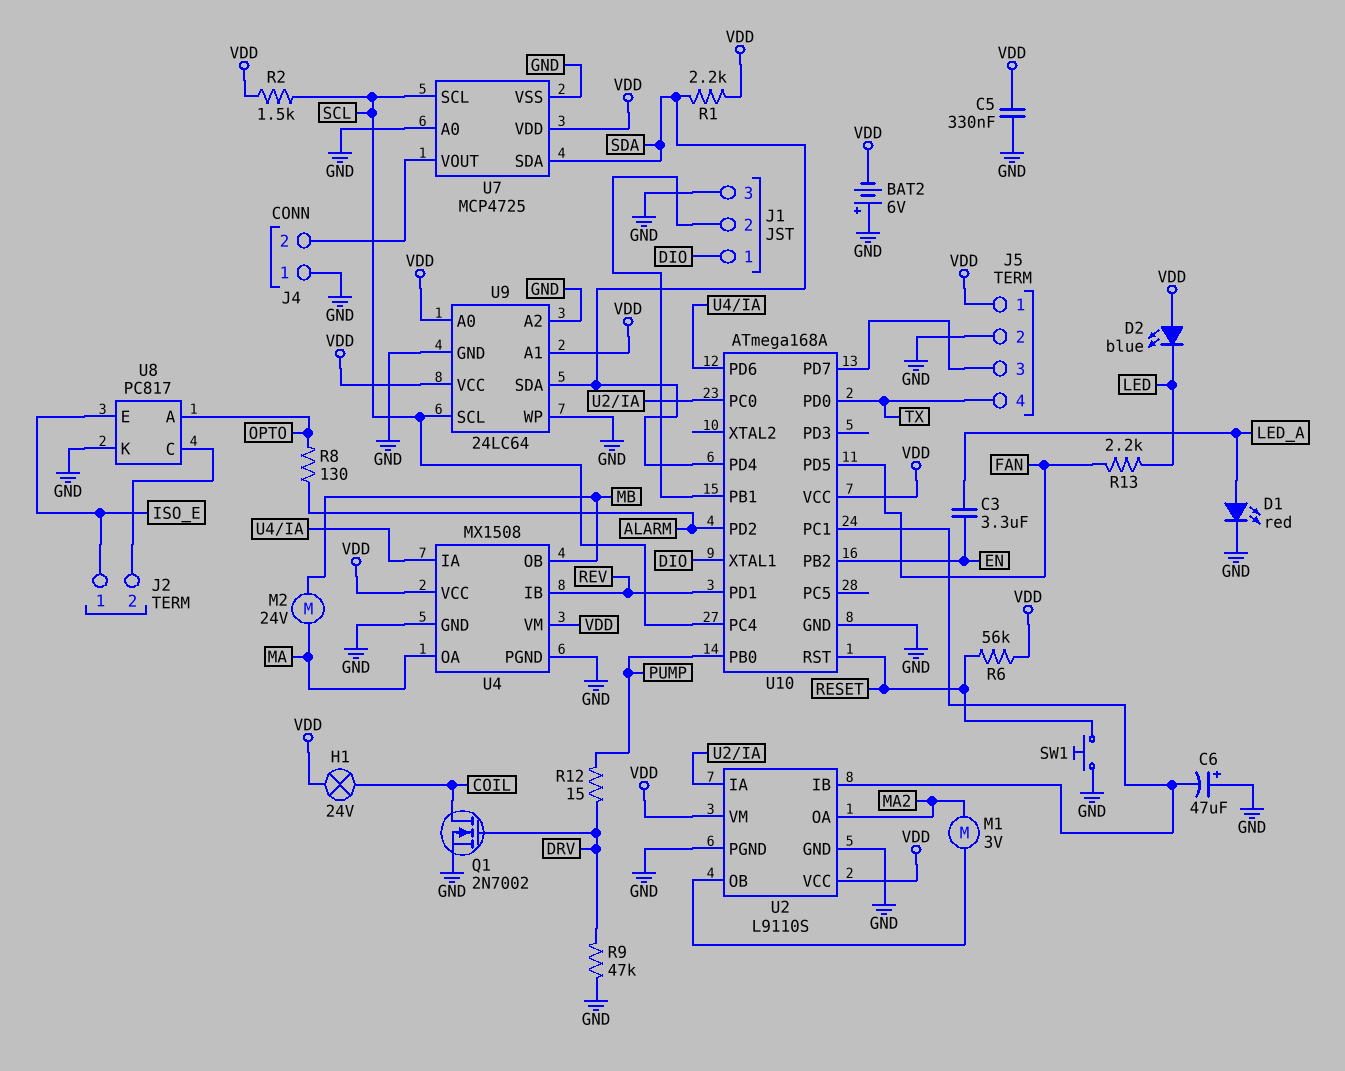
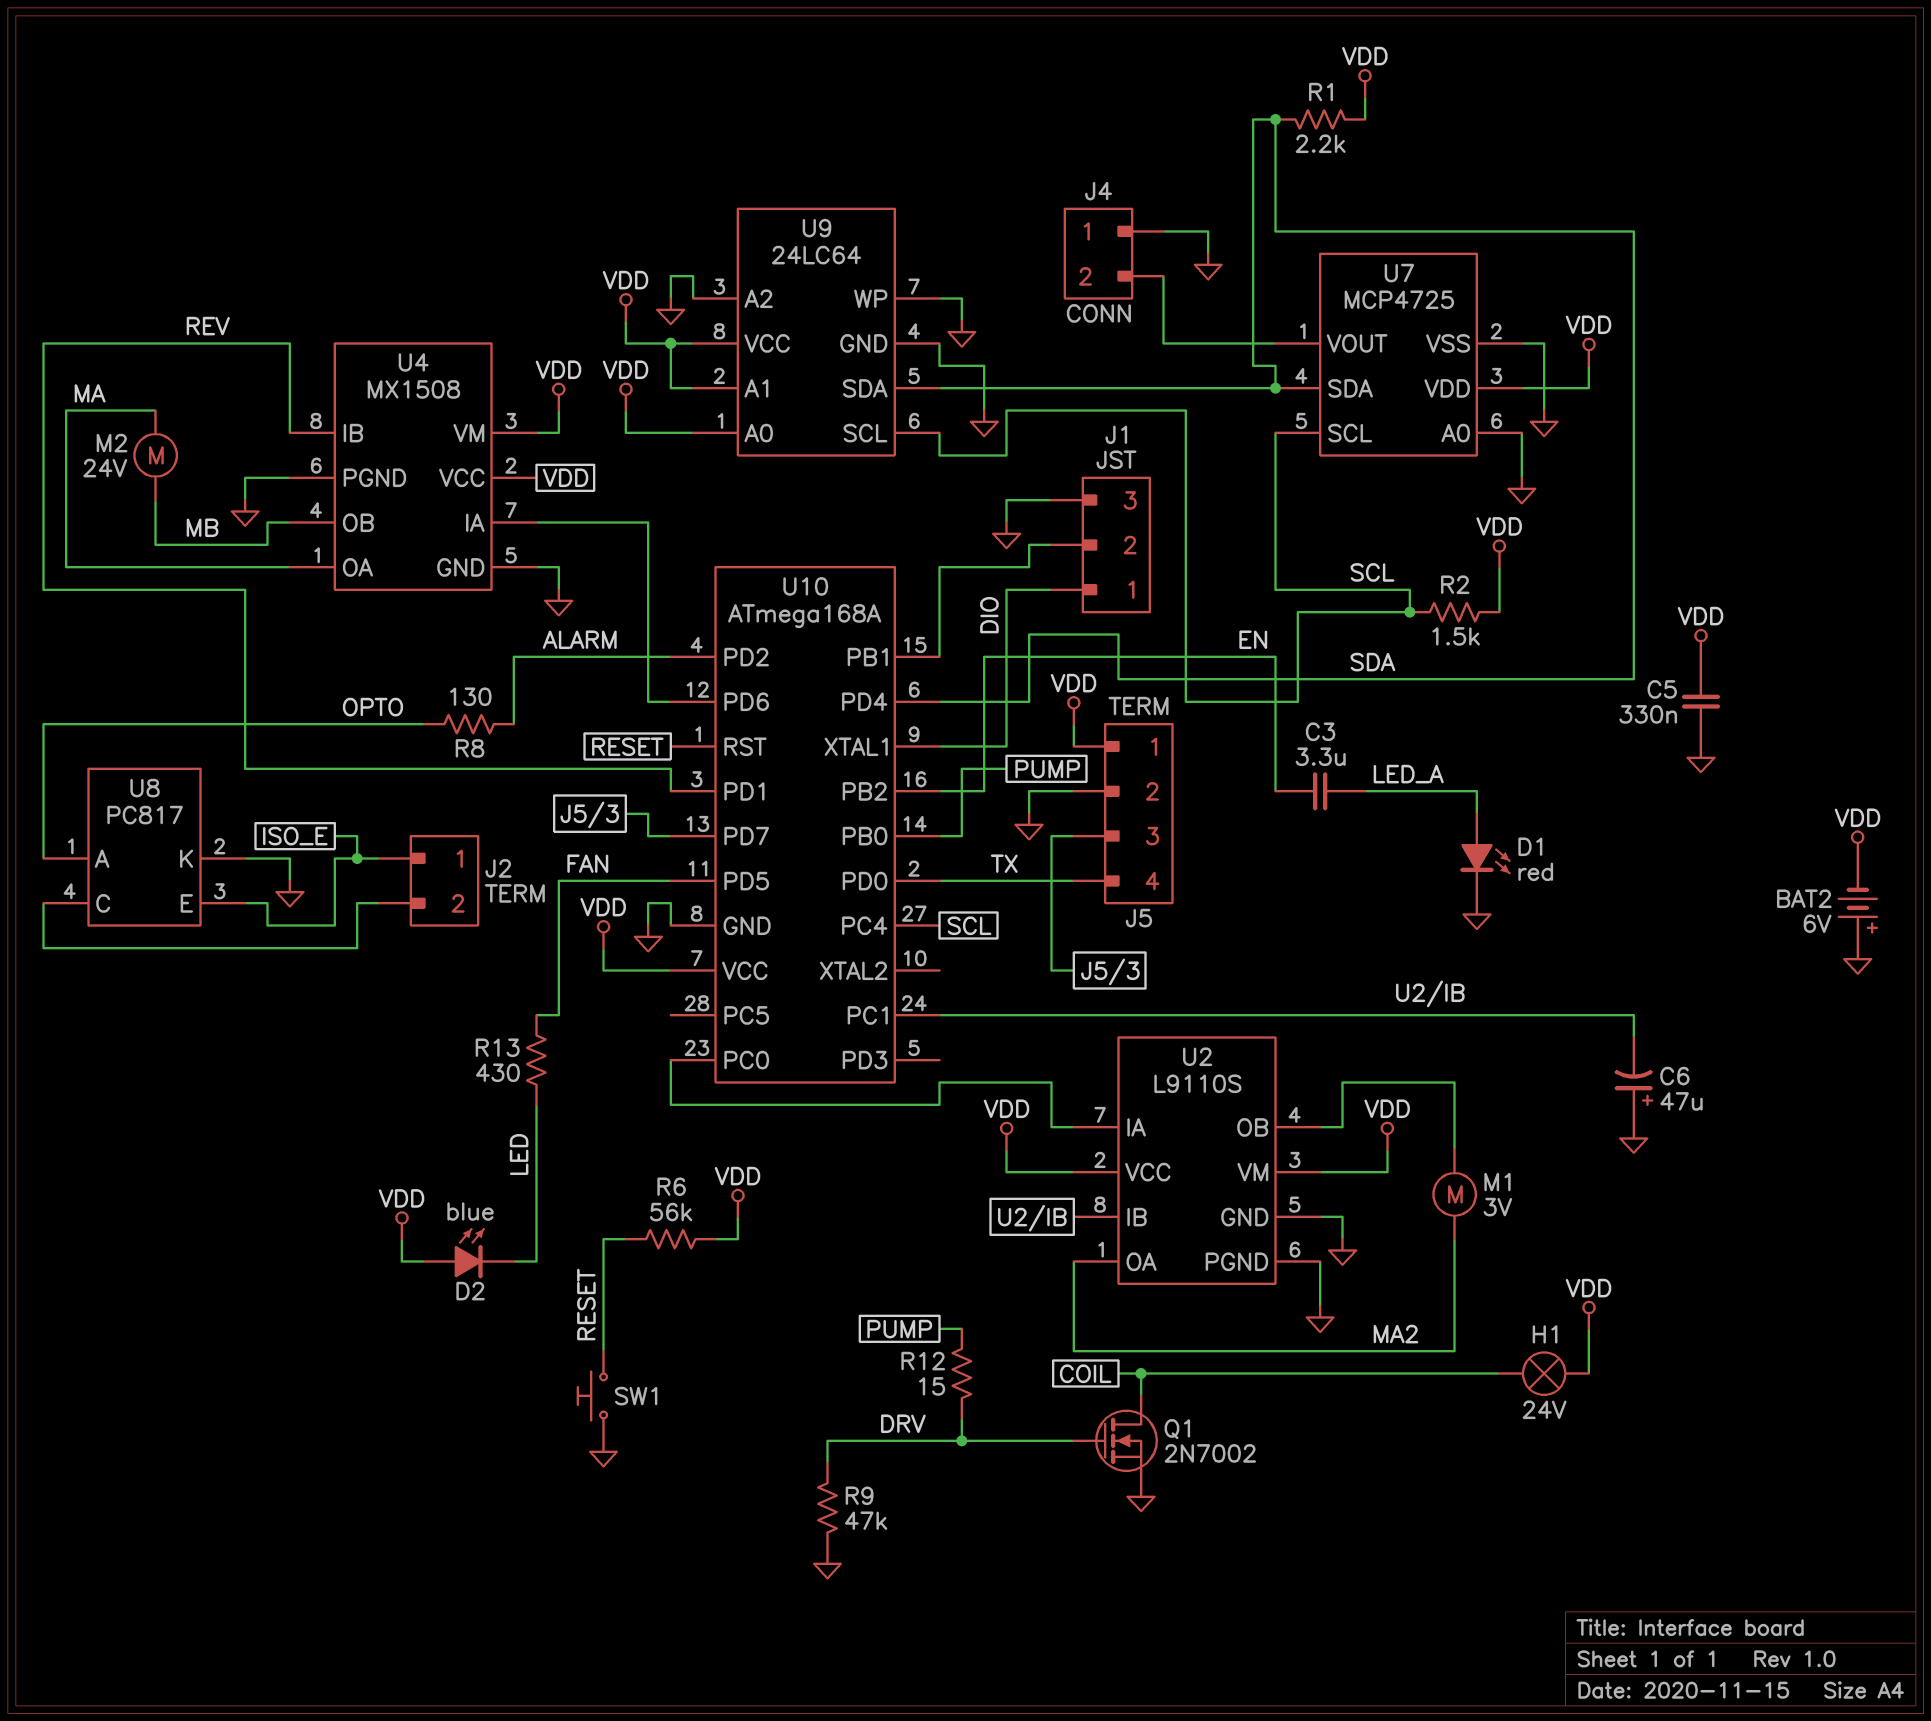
R13: 2.2k (FAN, LED) -> 430 (FAN, LED)

